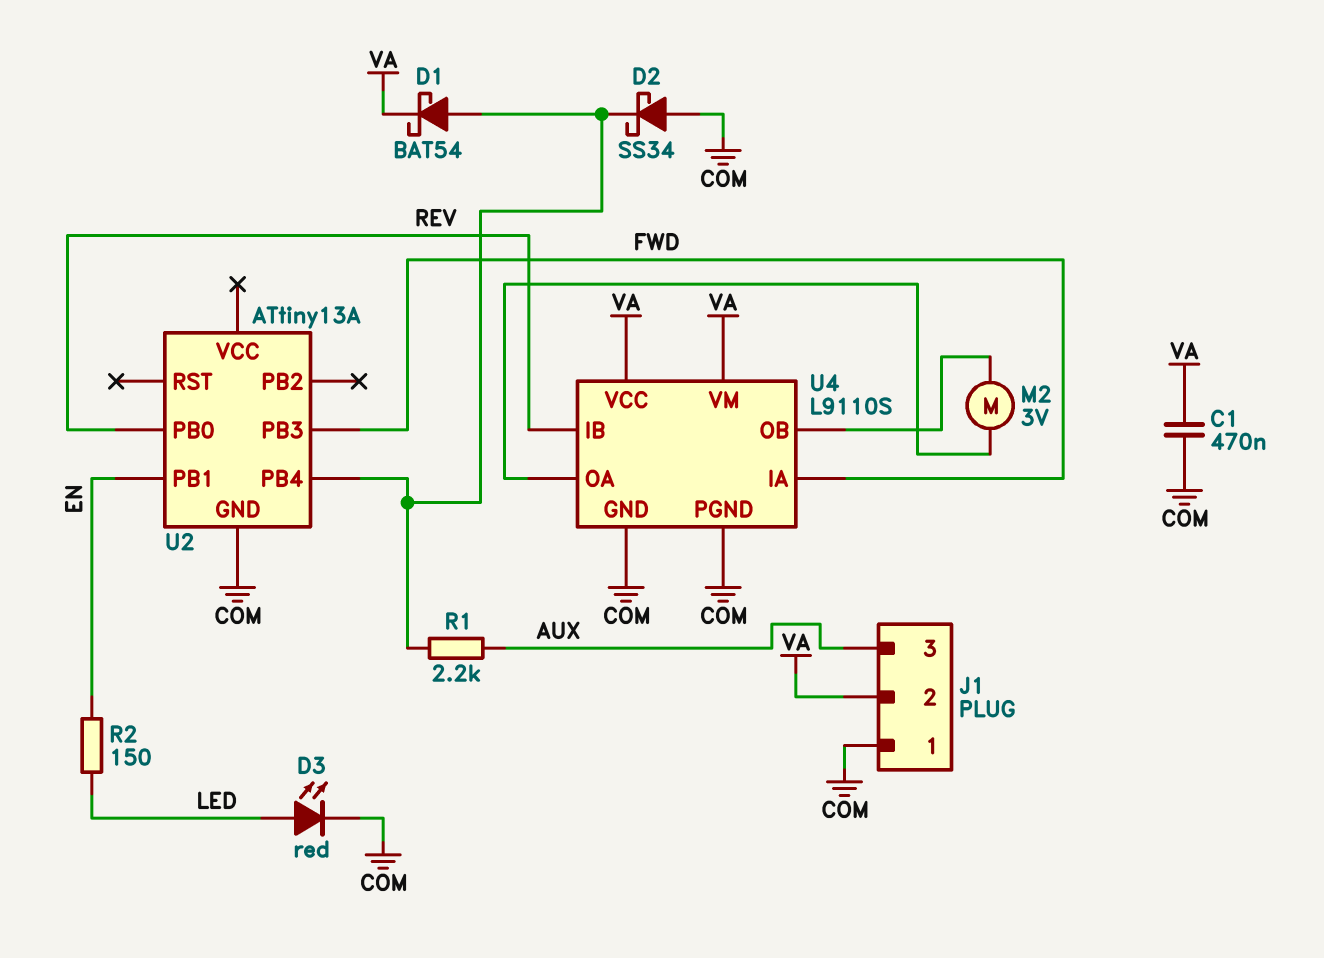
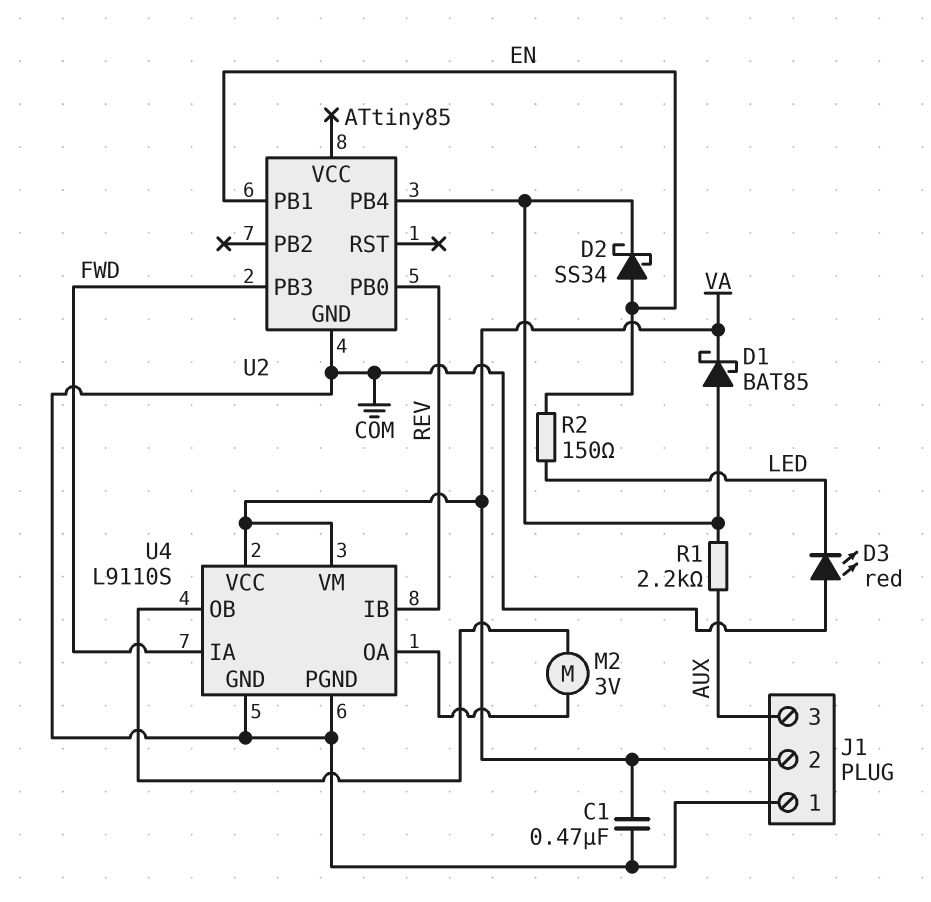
D1: schottky BAT54 (A U2/PB4, K VA) -> schottky BAT85 (A U2/PB4, K VA)
D2: schottky SS34 (A COM, K U2/PB4) -> schottky SS34 (A EN, K U2/PB4)
D3: LED red (A LED, K COM) -> LED red (A COM, K LED)
U2: ATtiny13A -> ATtiny85

